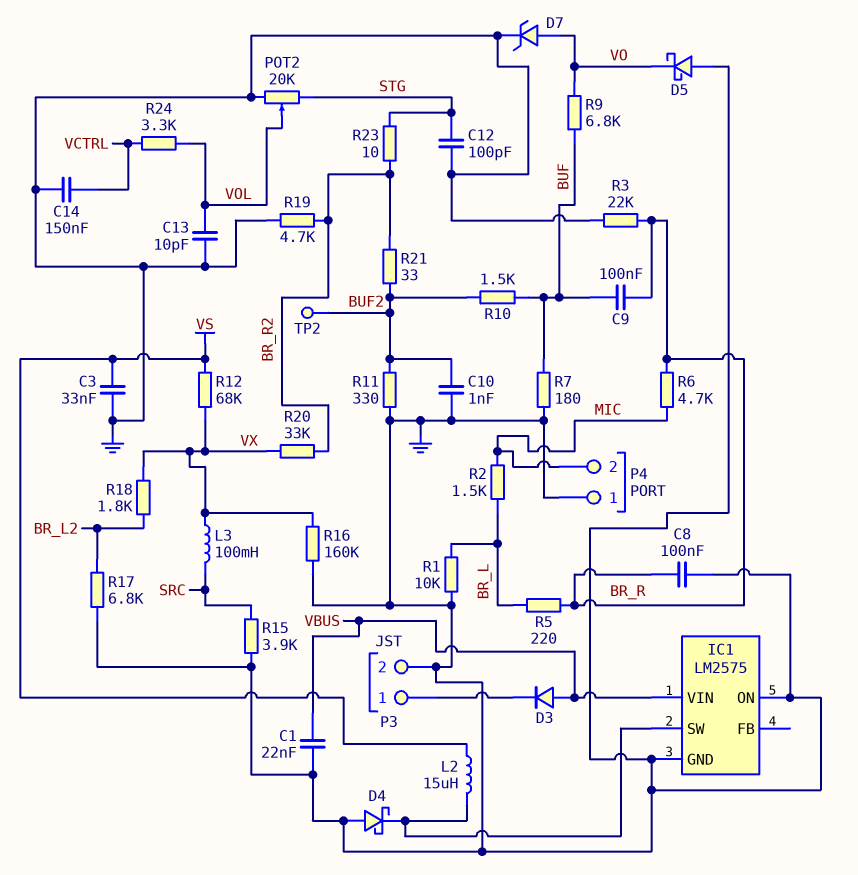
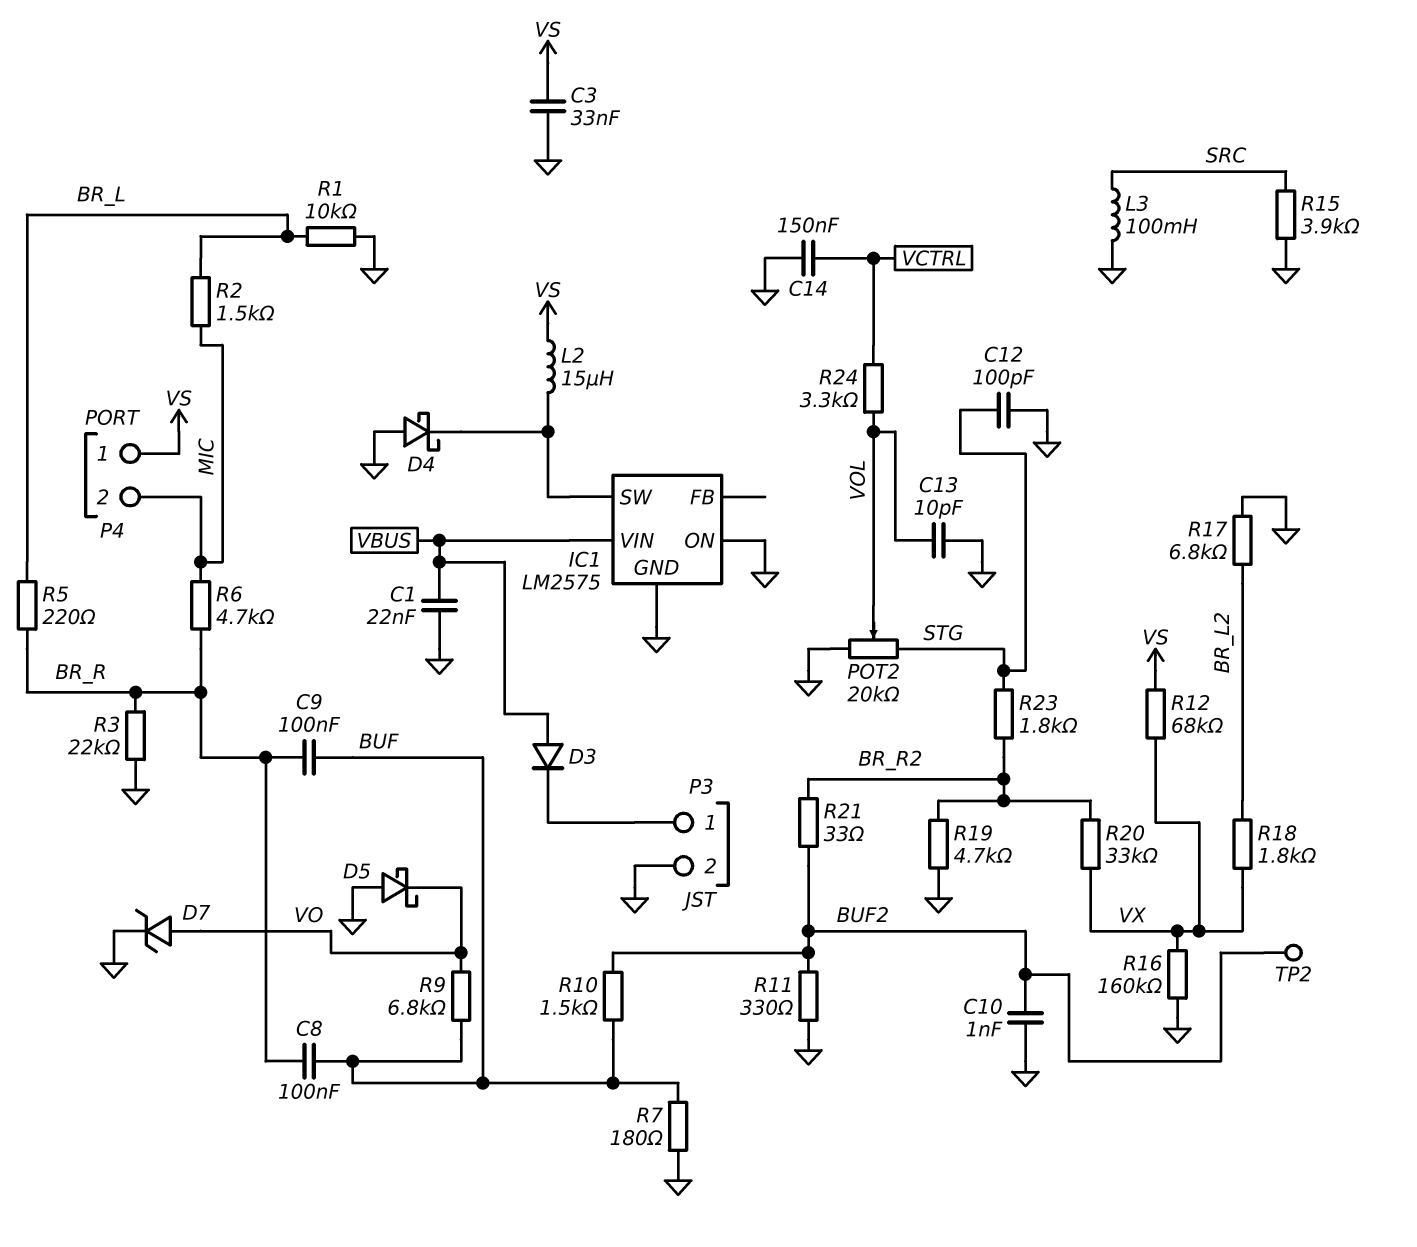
C8: 100nF (BR_R, GND) -> 100nF (BR_R, BUF)
L3: 100mH (SRC, VX) -> 100mH (GND, SRC)
P4 pin 1: GND -> VS
R23: 10 (BR_R2, STG) -> 1.8k (BR_R2, STG)

